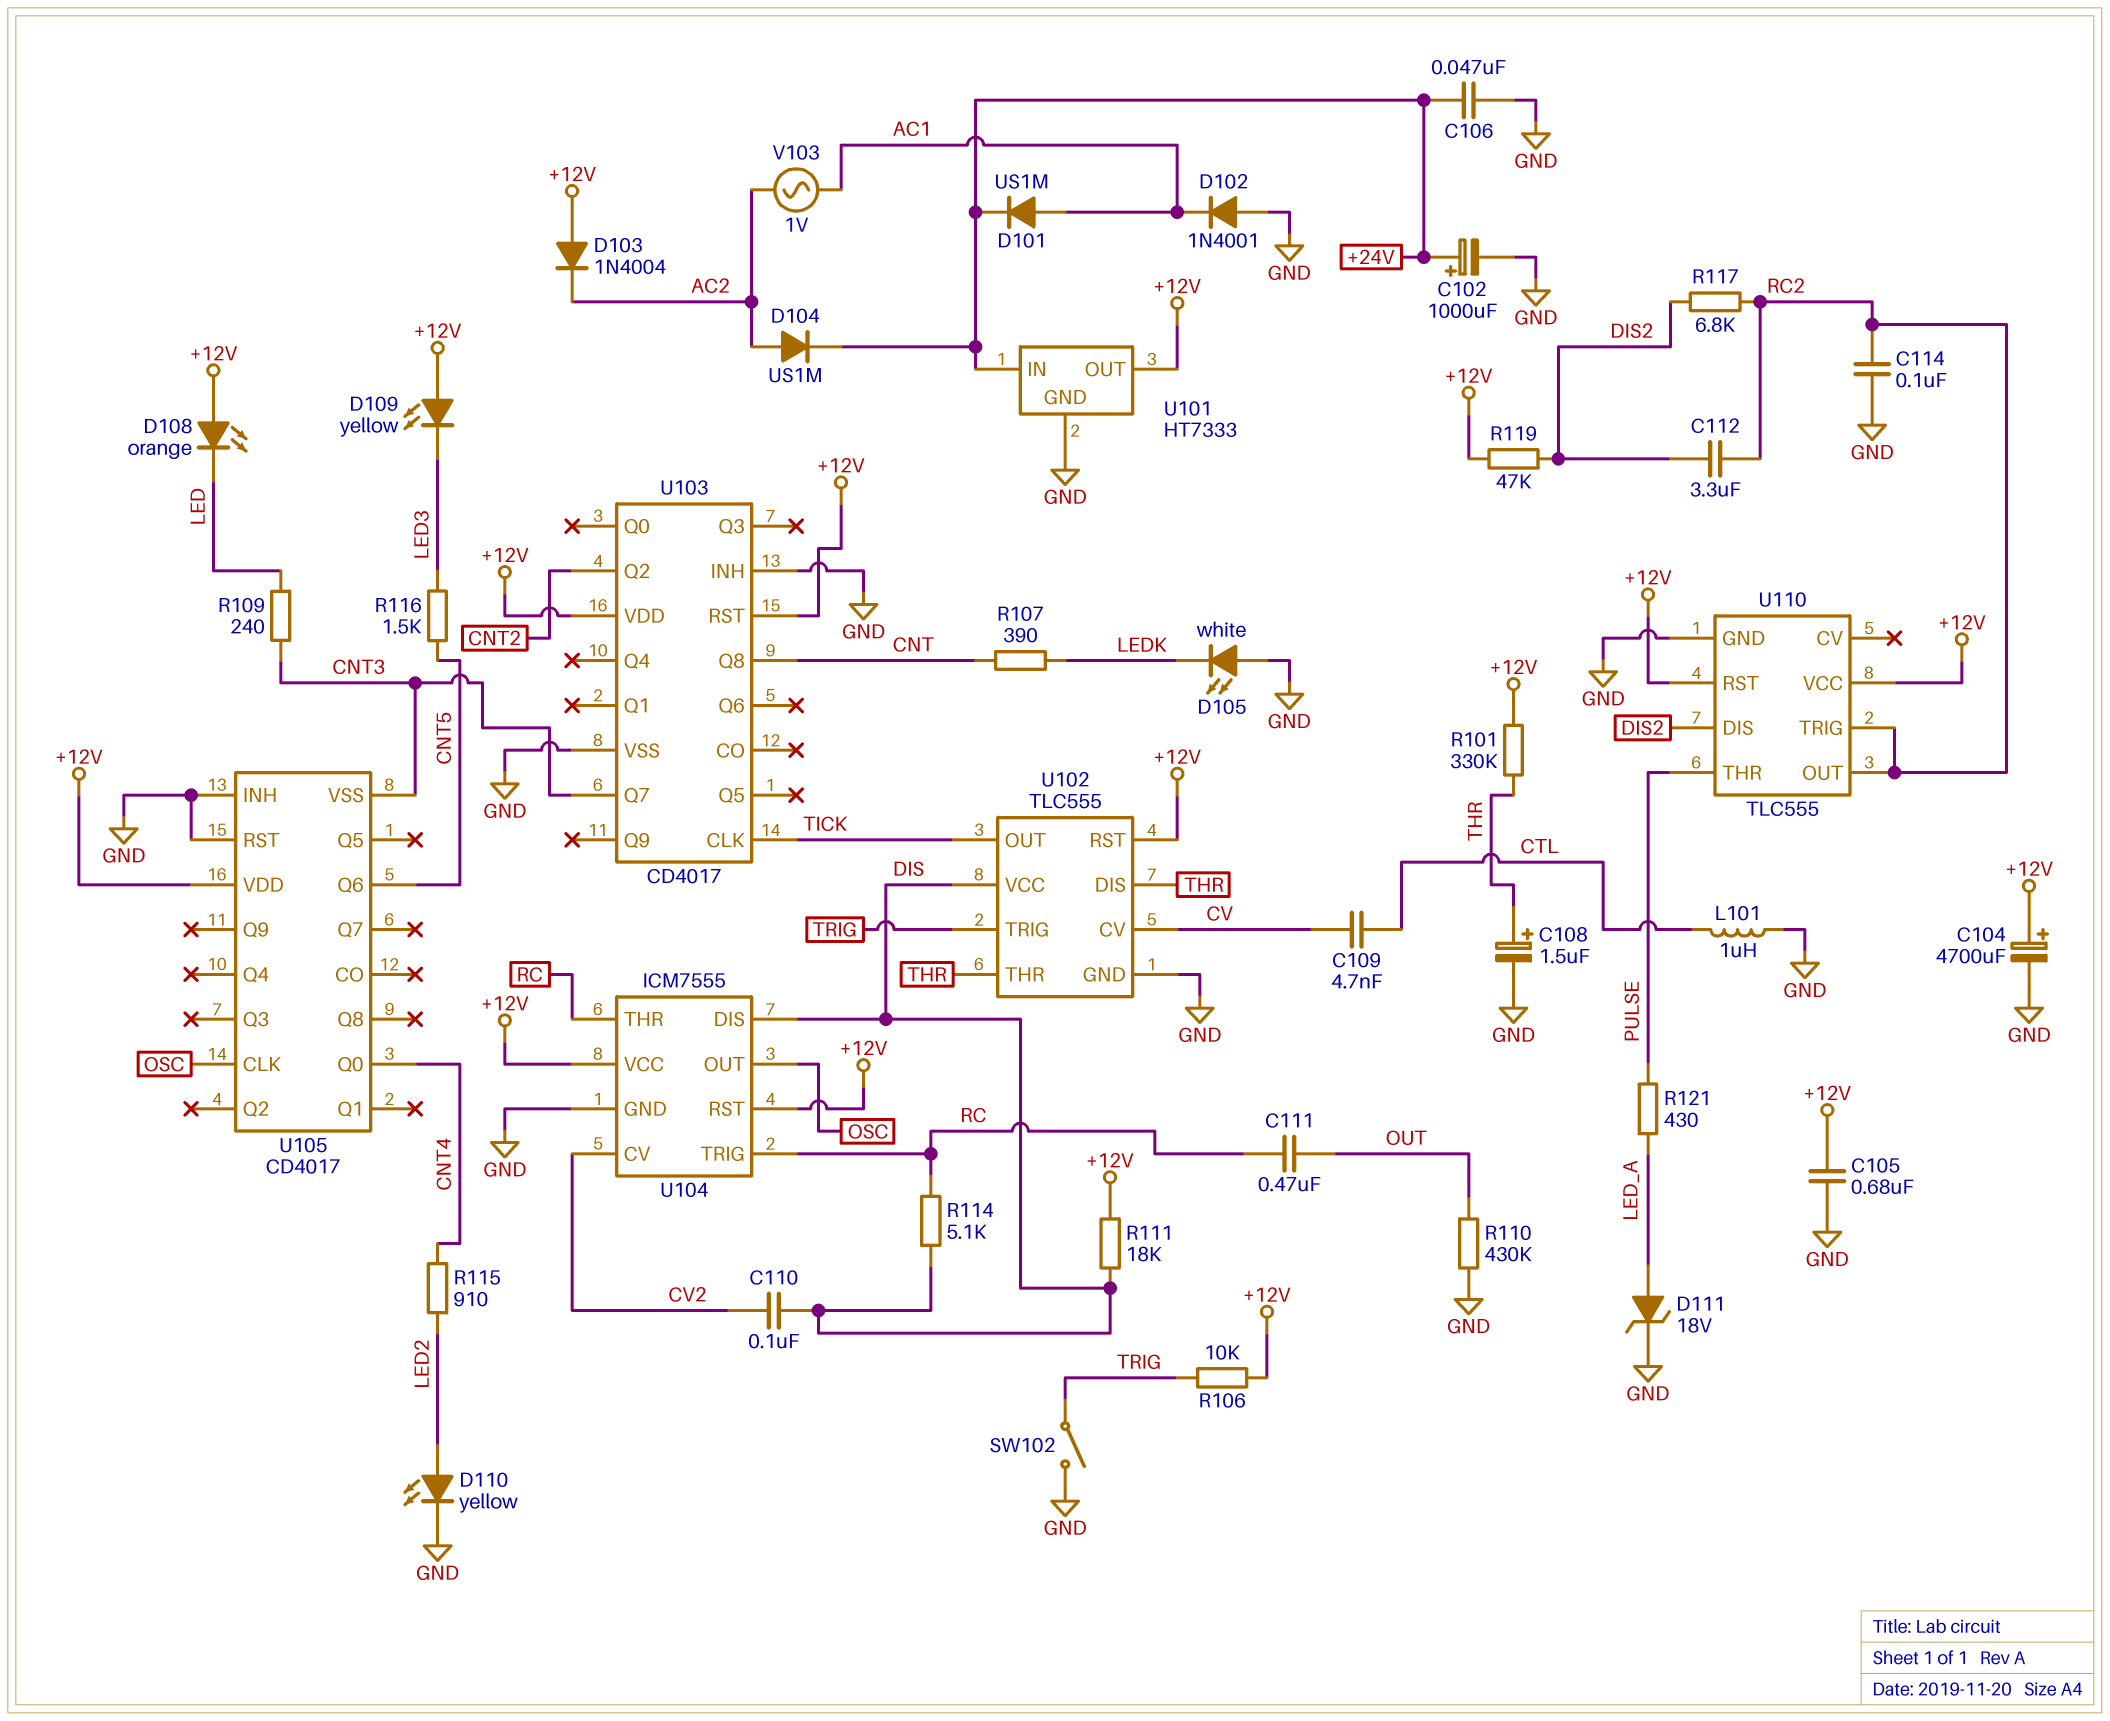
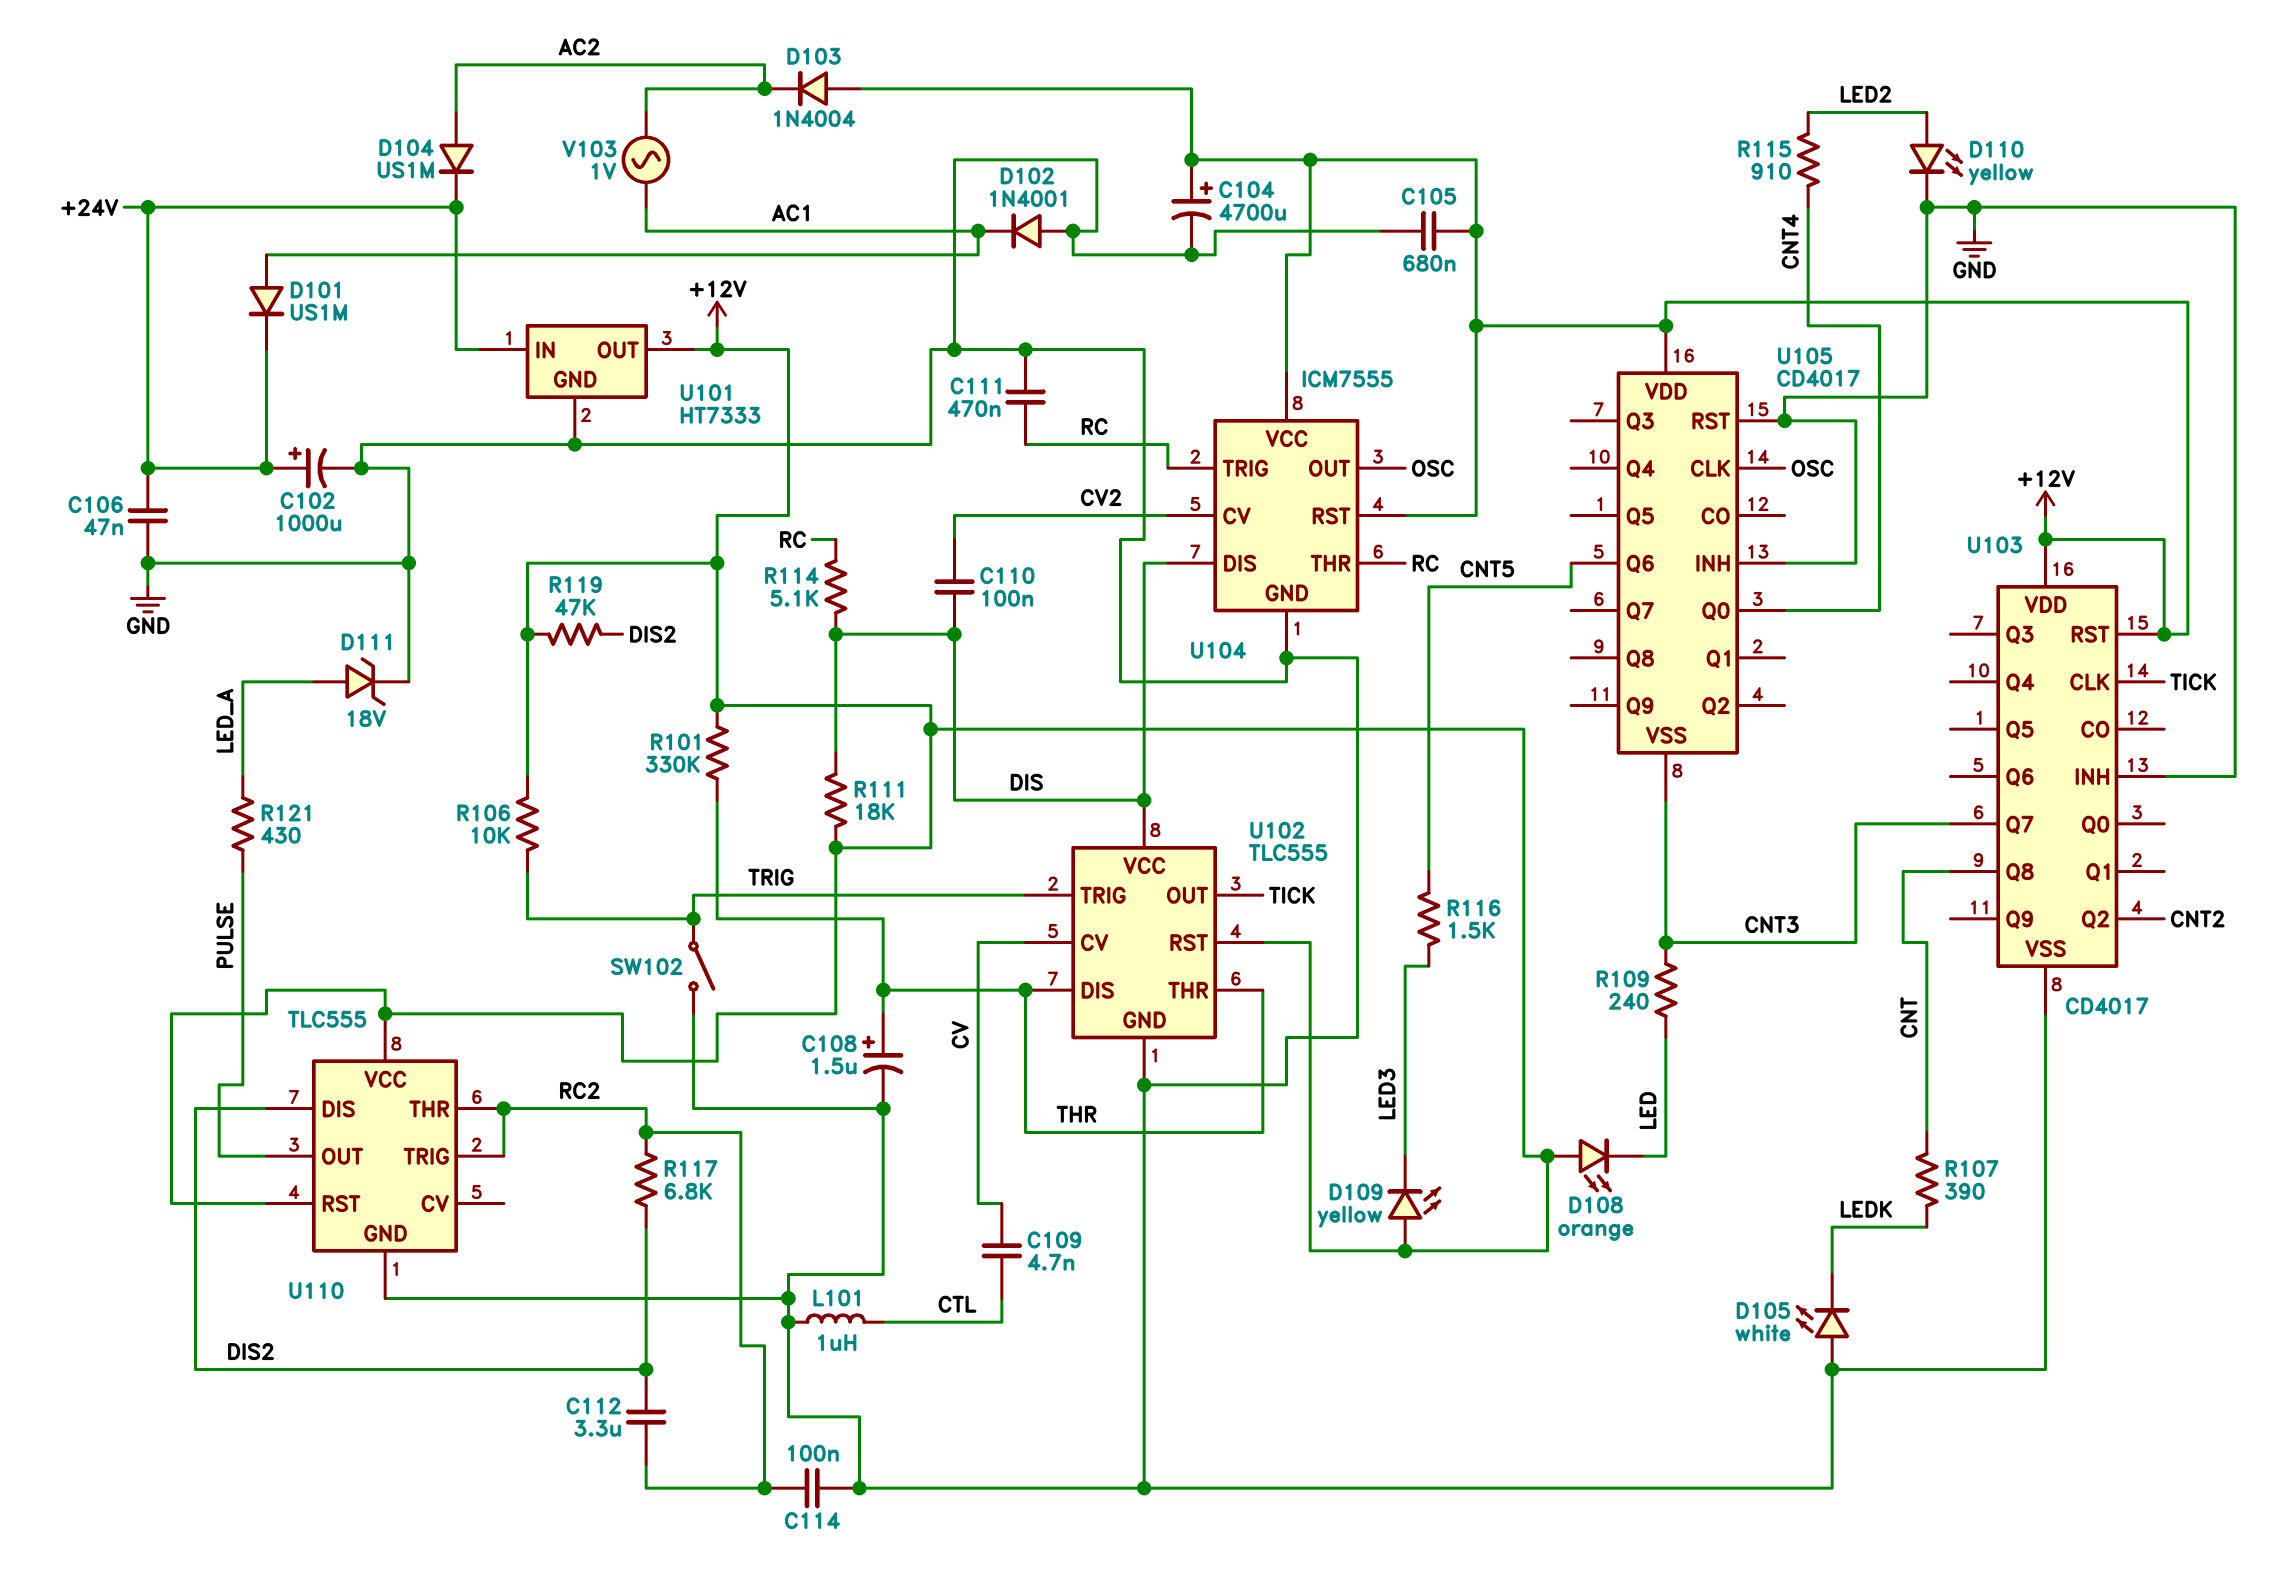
C111: 470nF (OUT, RC) -> 470nF (GND, RC)
R110: 430k (GND, OUT) -> none
U110 pin OUT: RC2 -> PULSE
U110 pin THR: PULSE -> RC2

